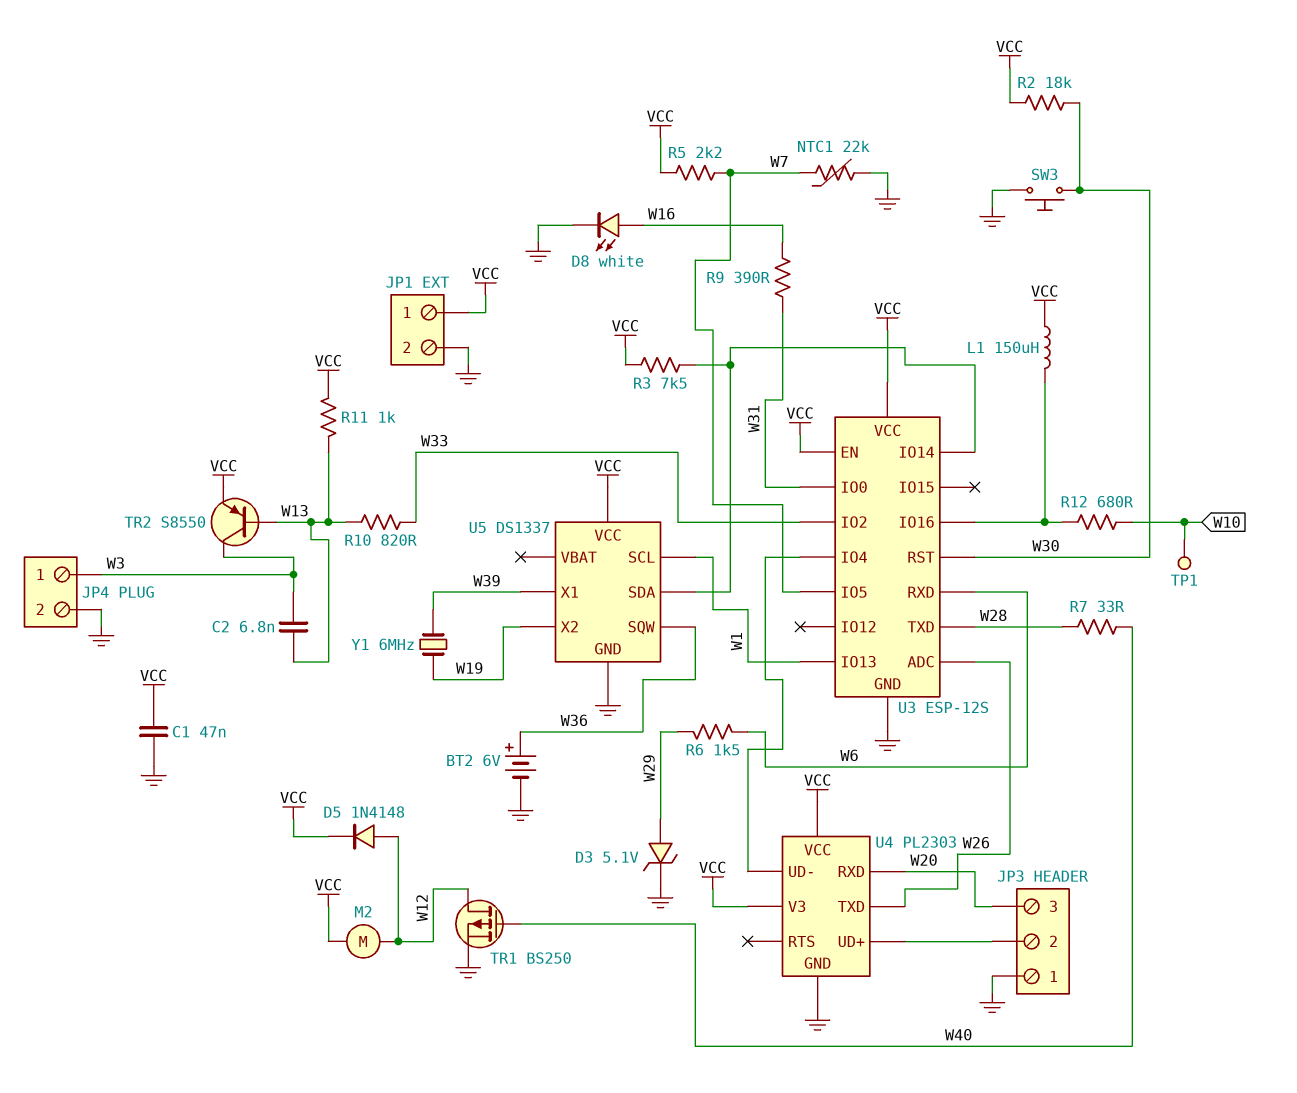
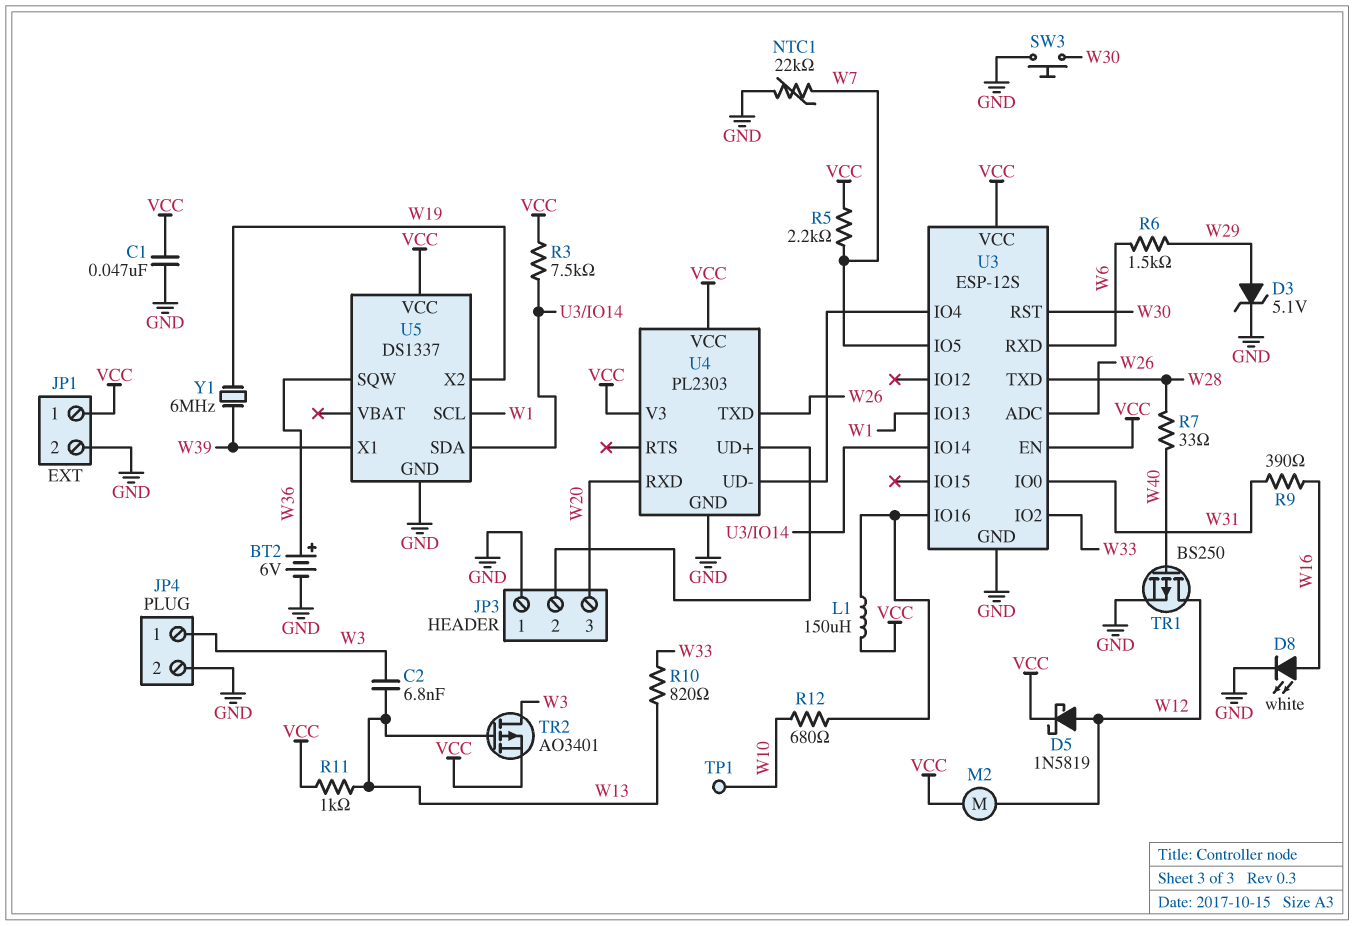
D5: diode 1N4148 (A W12, K VCC) -> schottky 1N5819 (A W12, K VCC)
R2: 18k (VCC, W30) -> none
TR2: PNP S8550 (B W13, C W3, E VCC) -> PMOS AO3401 (G W13, D W3, S VCC)

